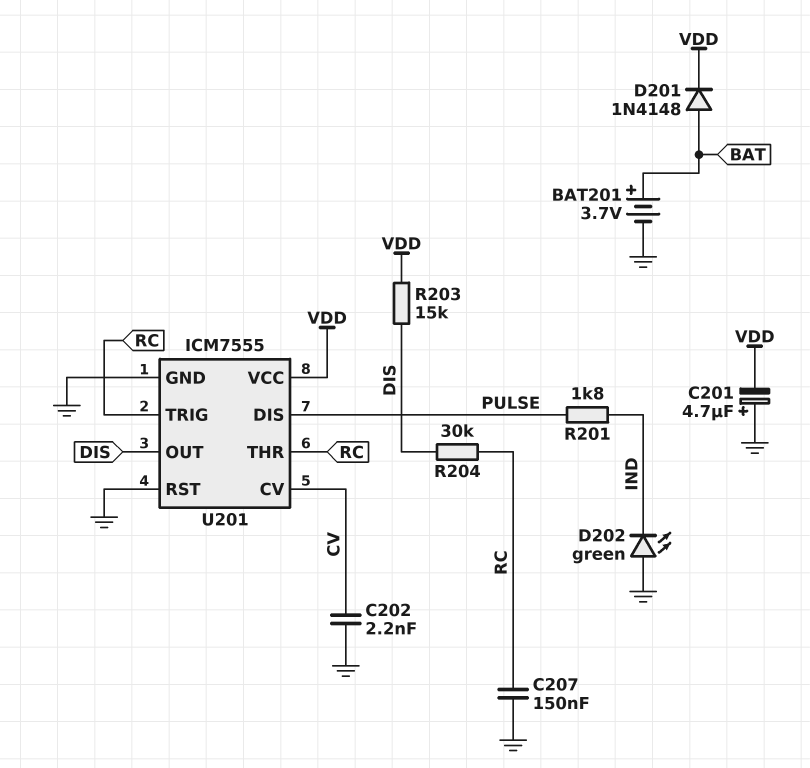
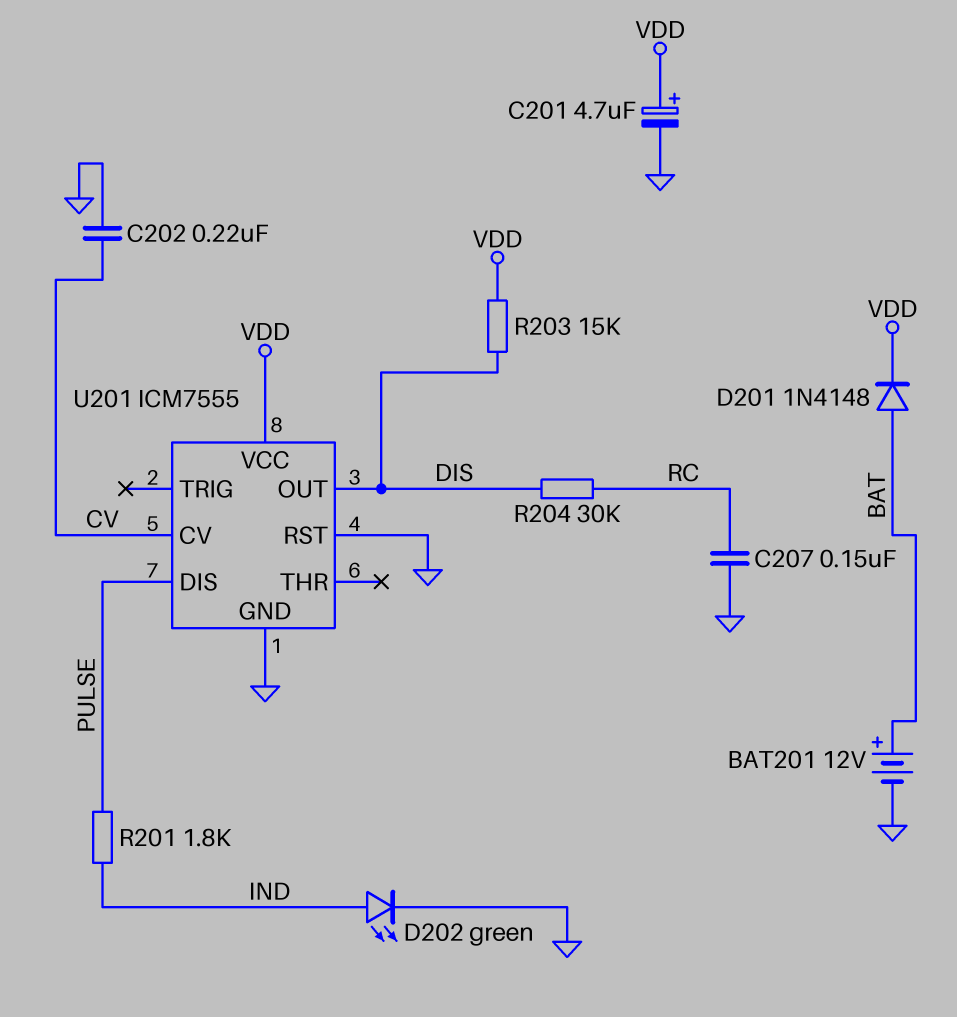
BAT201: 3.7V (plus BAT, minus GND) -> 12V (plus BAT, minus GND)
C201: 4.7uF (plus GND, minus VDD) -> 4.7uF (plus VDD, minus GND)
C202: 2.2nF (CV, GND) -> 220nF (CV, GND)
D202: LED green (A GND, K IND) -> LED green (A IND, K GND)
U201 pin THR: RC -> none
U201 pin TRIG: RC -> none

